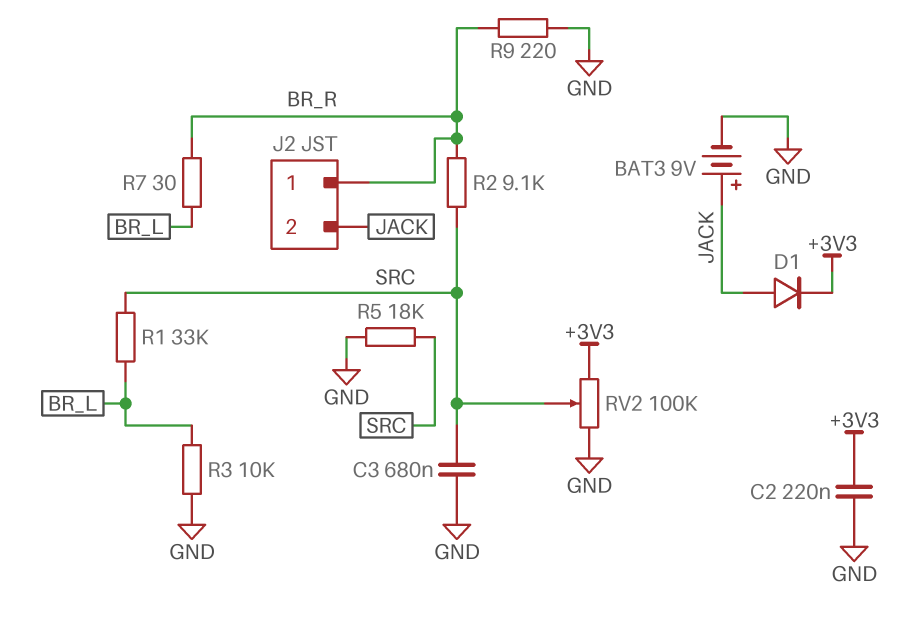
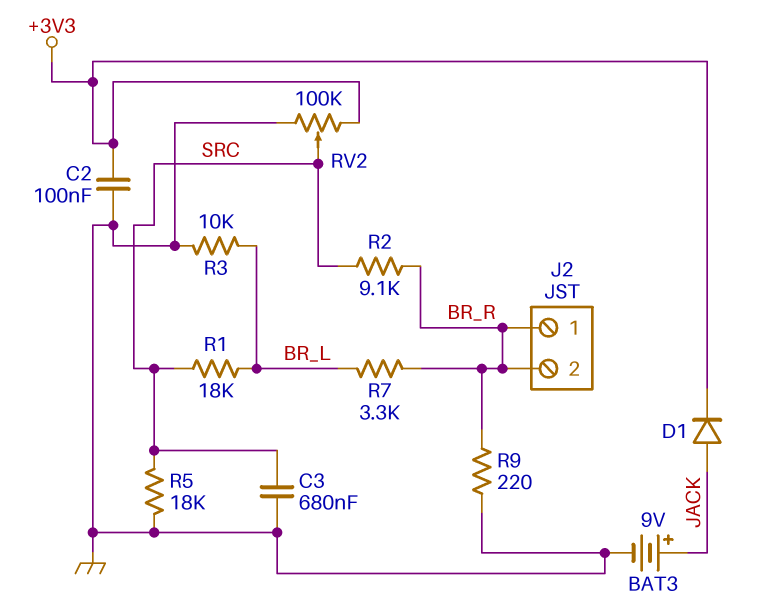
C2: 220nF (+3V3, GND) -> 100nF (+3V3, GND)
J2 pin 2: JACK -> BR_R
R1: 33k (BR_L, SRC) -> 18k (BR_L, SRC)
R7: 30 (BR_L, BR_R) -> 3.3k (BR_L, BR_R)

